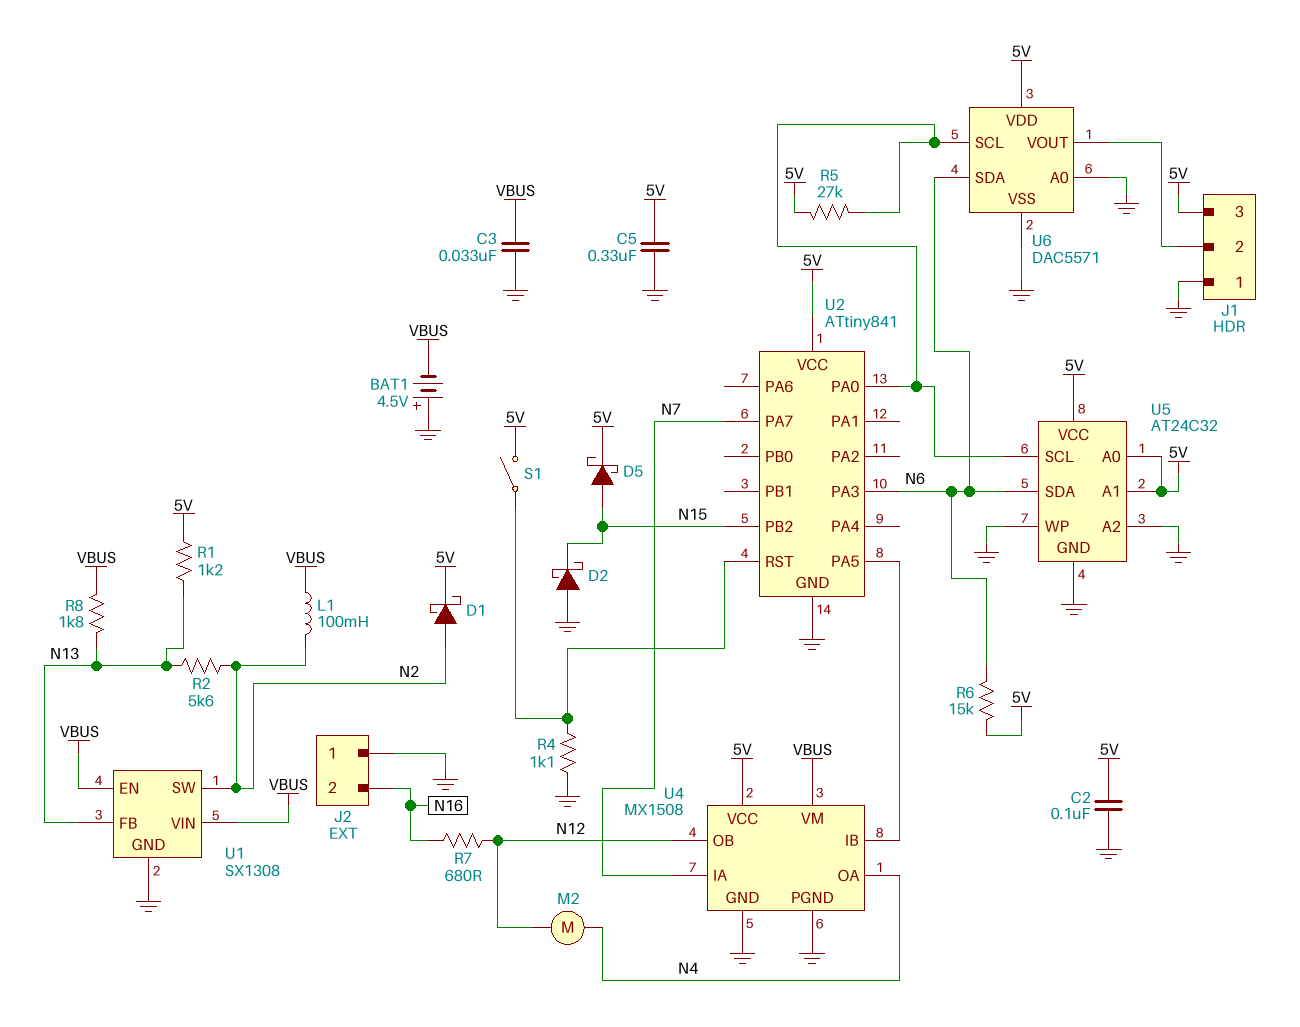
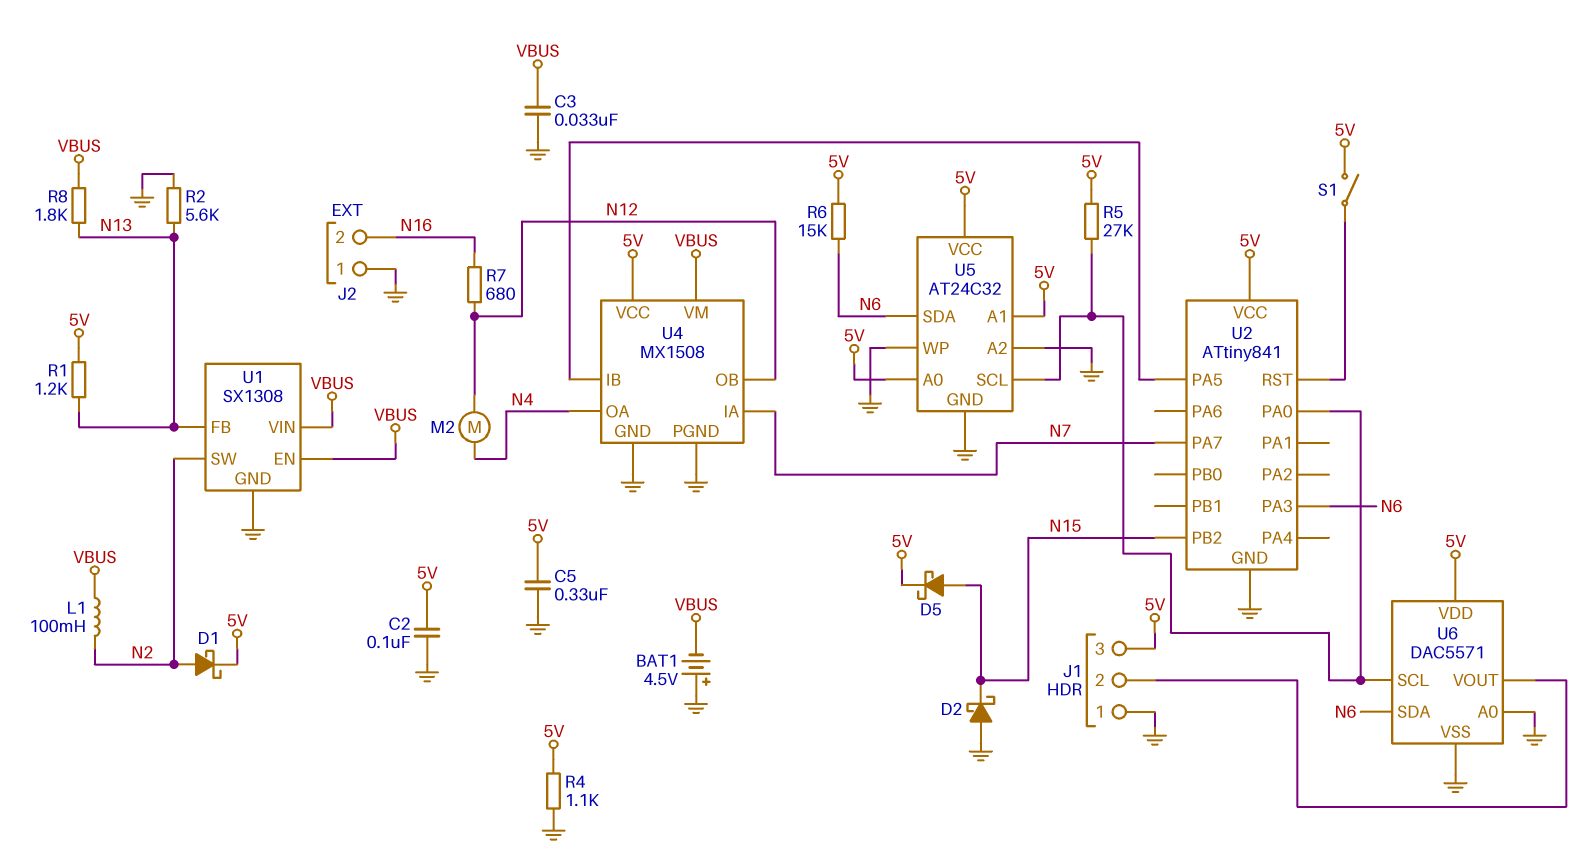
R2: 5.6k (N2, N13) -> 5.6k (GND, N13)
R4: 1.1k (GND, U2/RST) -> 1.1k (5V, GND)

